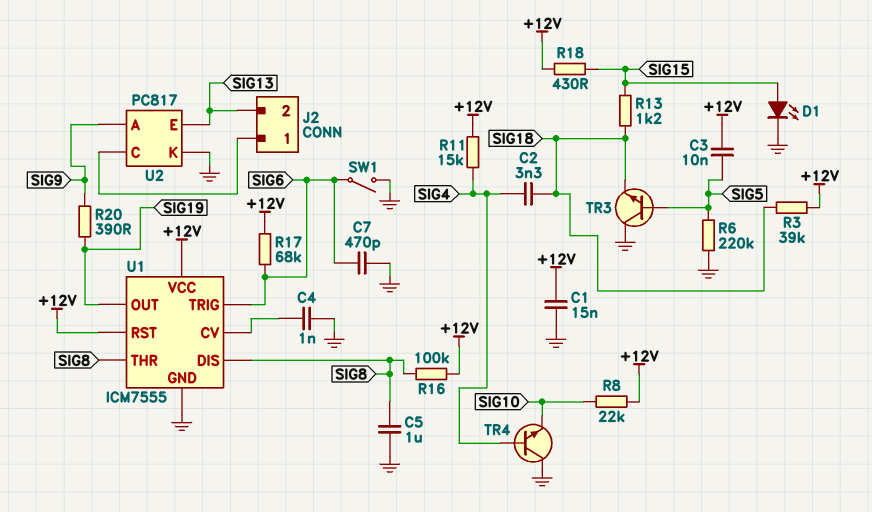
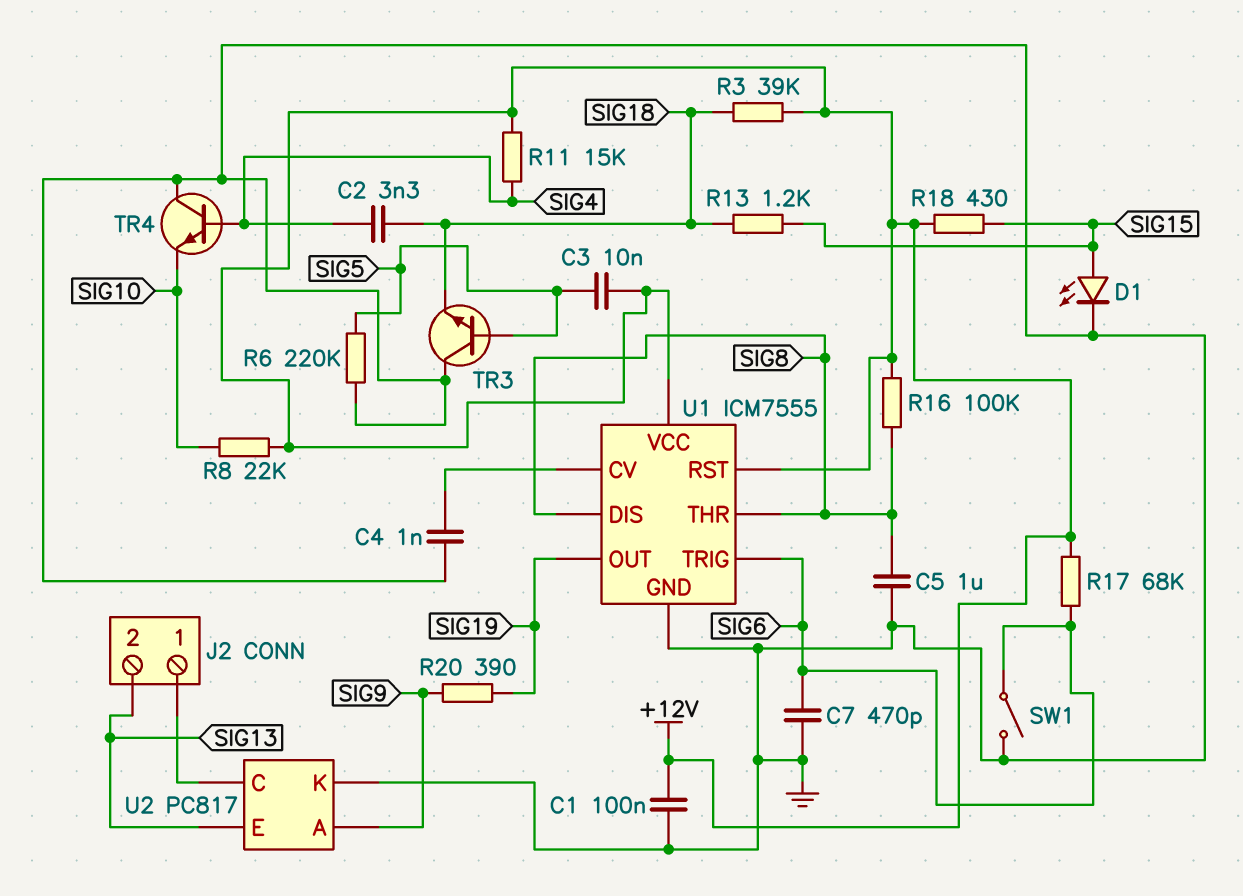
C1: 15nF (+12V, GND) -> 100nF (+12V, GND)

